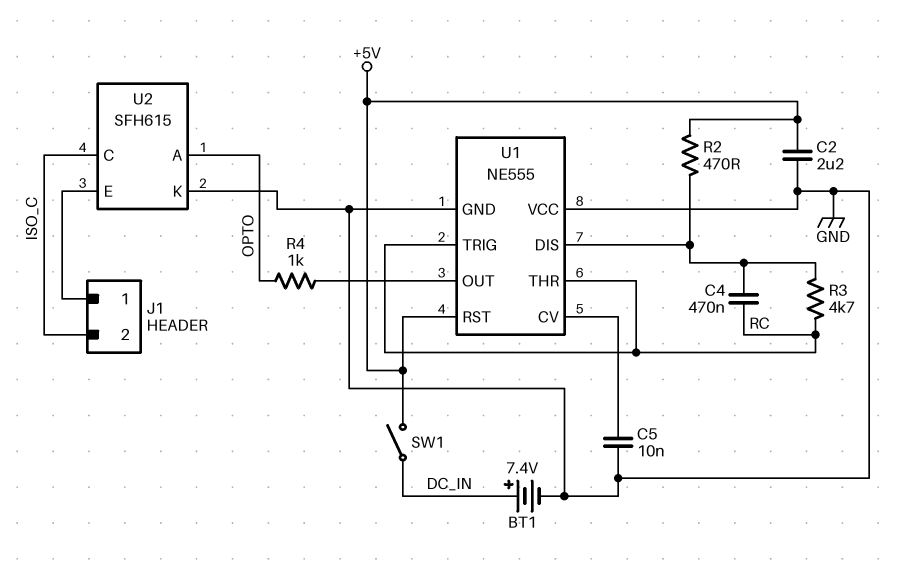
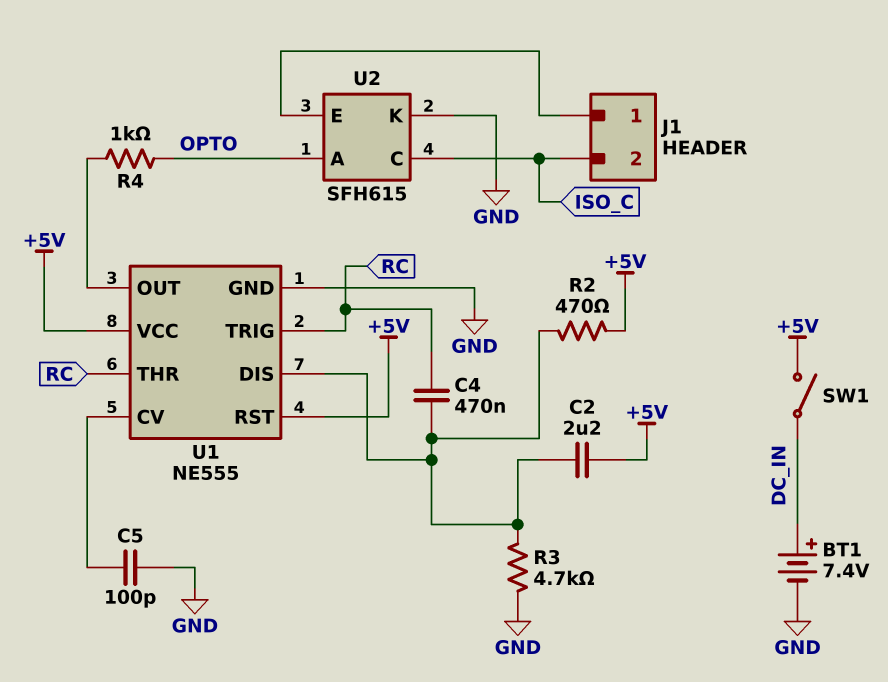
C2: 2.2uF (+5V, GND) -> 2.2uF (+5V, U1/DIS)
C5: 10nF (GND, U1/CV) -> 100pF (GND, U1/CV)
R3: 4.7k (RC, U1/DIS) -> 4.7k (GND, U1/DIS)
U1 pin VCC: GND -> +5V

